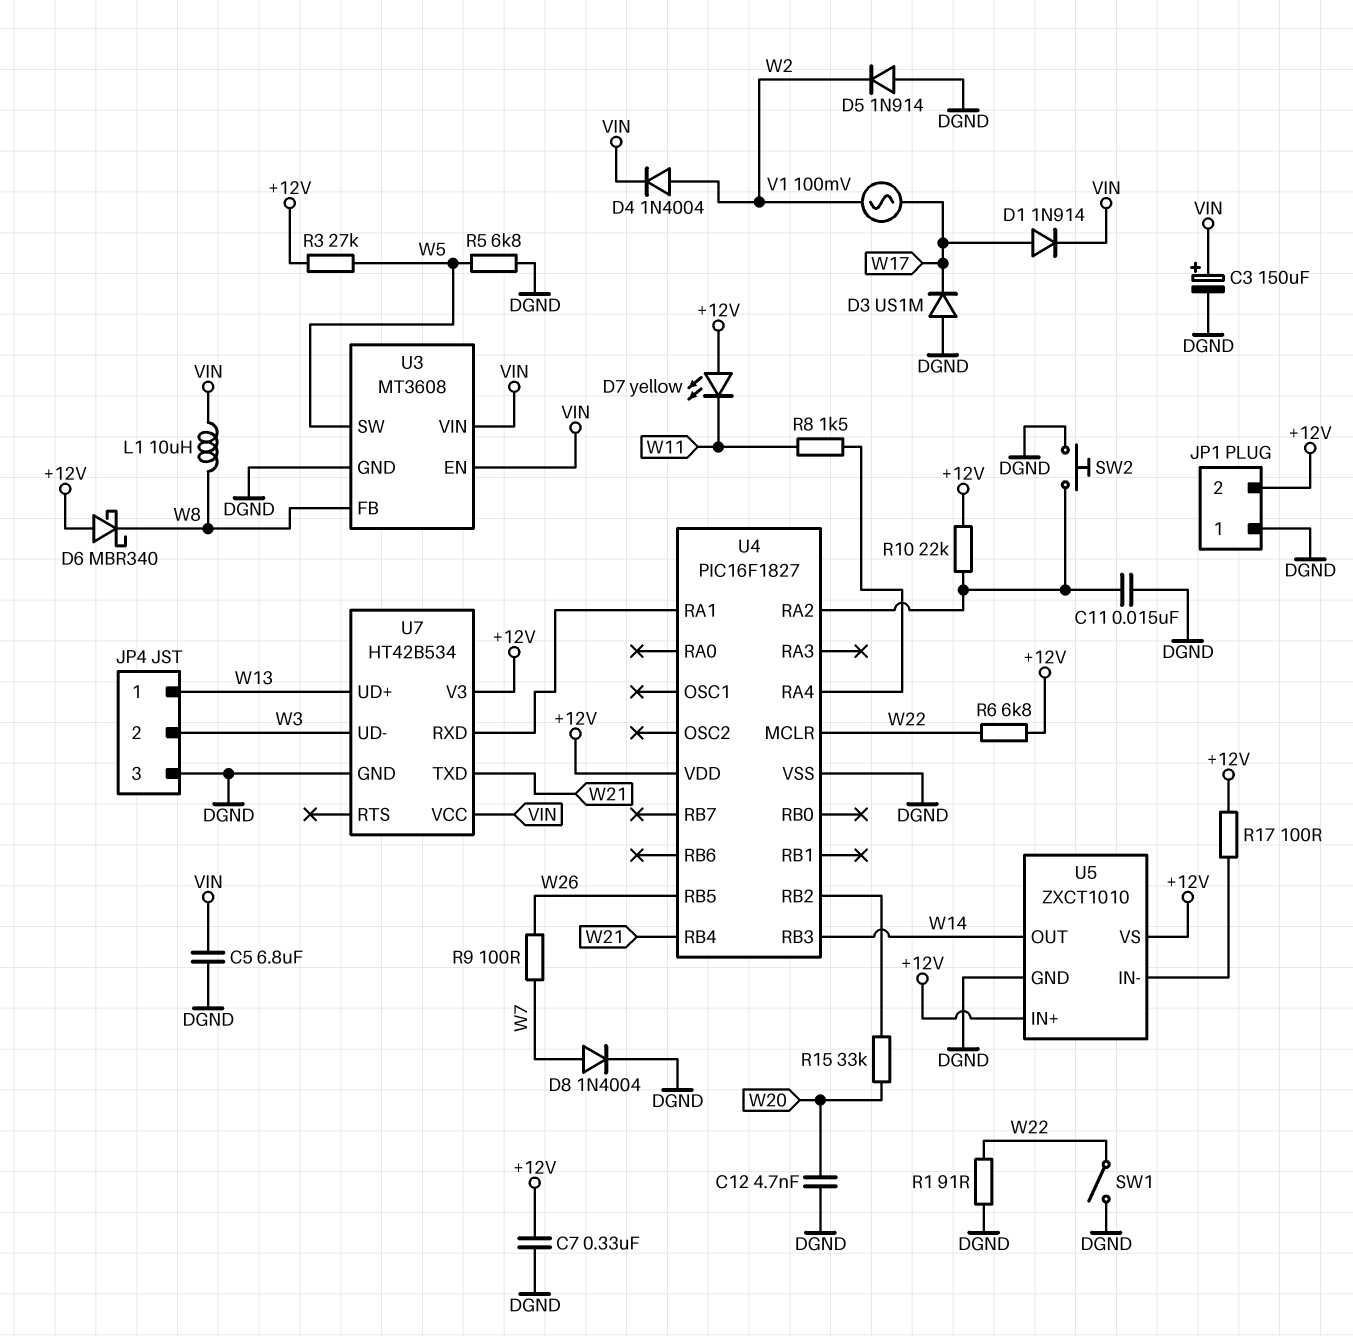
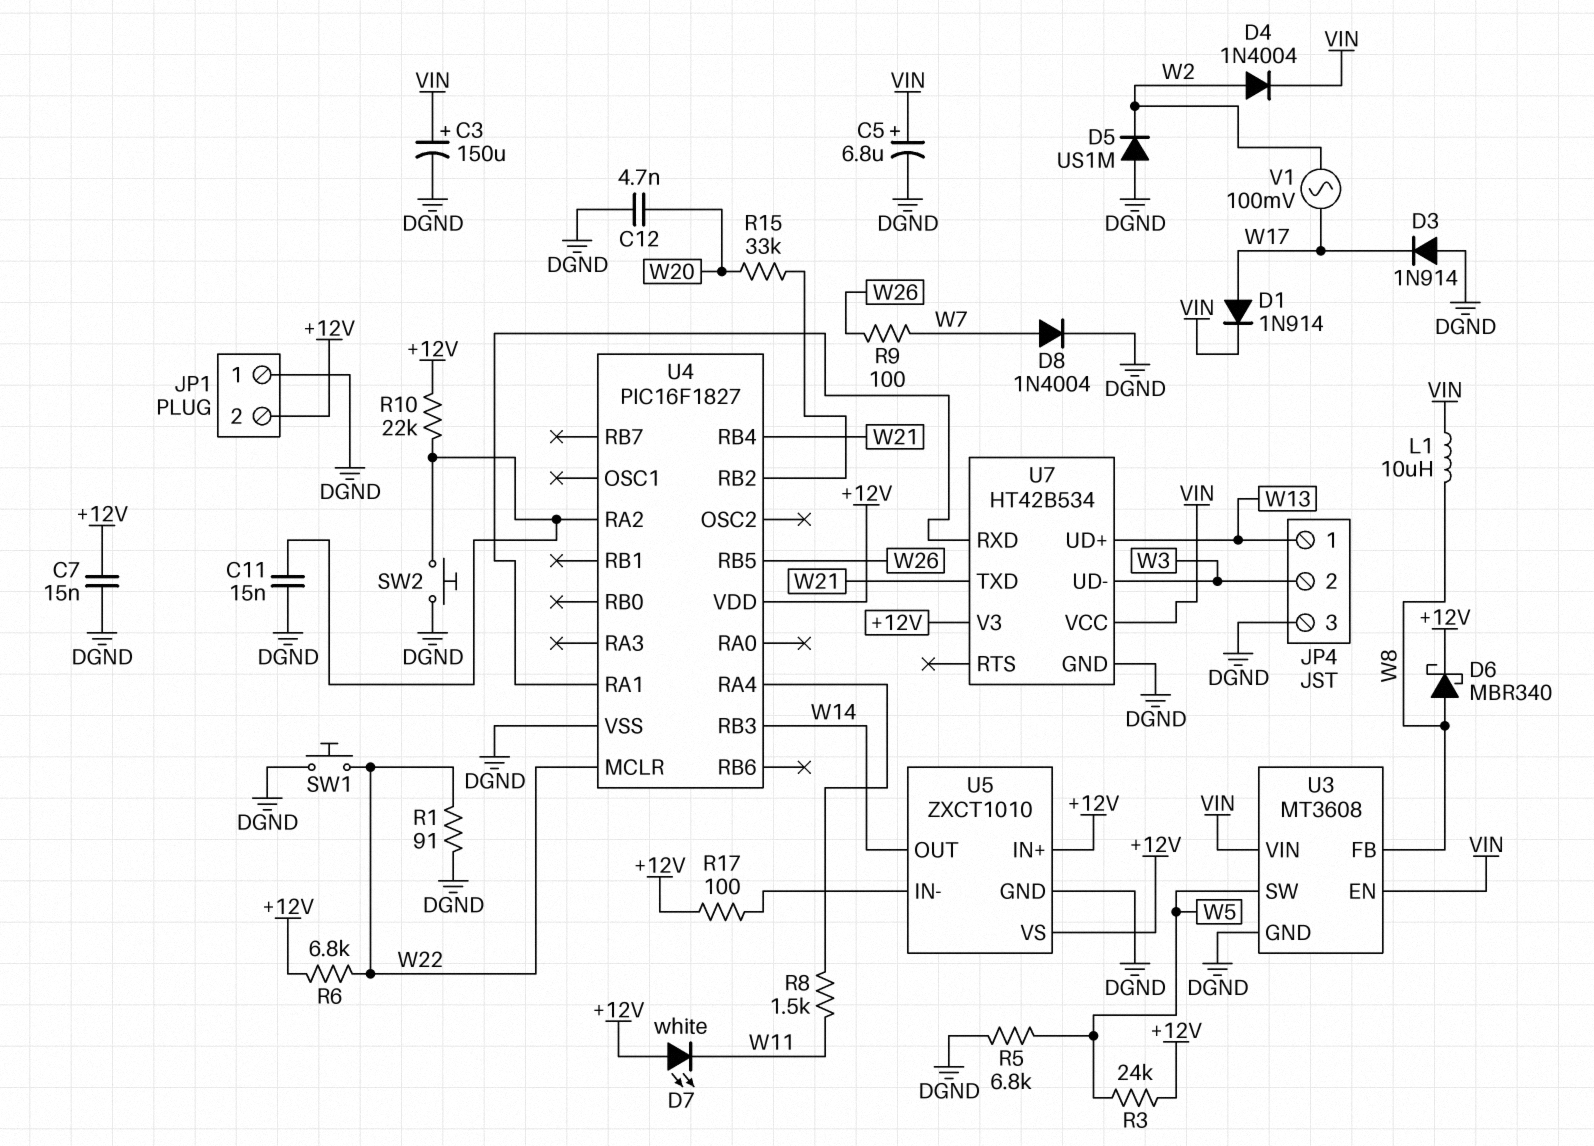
C5: 6.8uF (DGND, VIN) -> 6.8uF (plus VIN, minus DGND)
C7: 330nF (+12V, DGND) -> 15nF (+12V, DGND)
D3: diode US1M (A DGND, K W17) -> diode 1N914 (A DGND, K W17)
D5: diode 1N914 (A DGND, K W2) -> diode US1M (A DGND, K W2)
D6: schottky MBR340 (A +12V, K W8) -> schottky MBR340 (A W8, K +12V)
D7: LED yellow (A +12V, K W11) -> LED white (A +12V, K W11)
R3: 27k (+12V, W5) -> 24k (+12V, W5)
SW1: switch (DGND, W22) -> button (DGND, W22)

